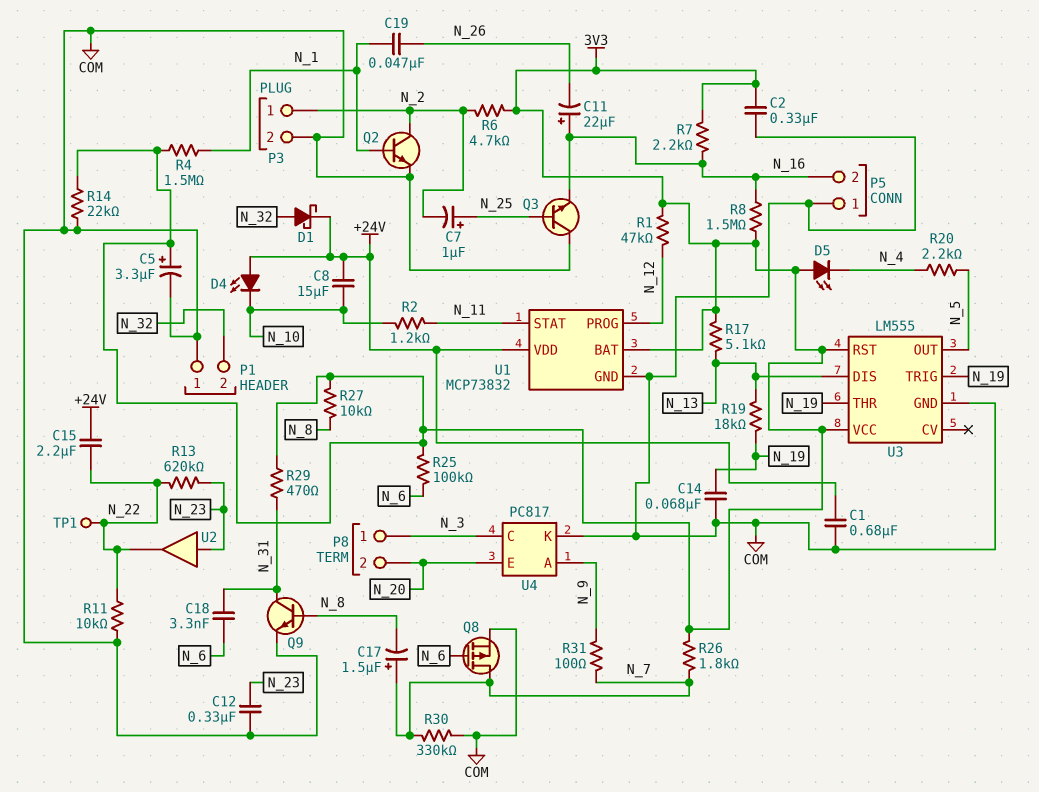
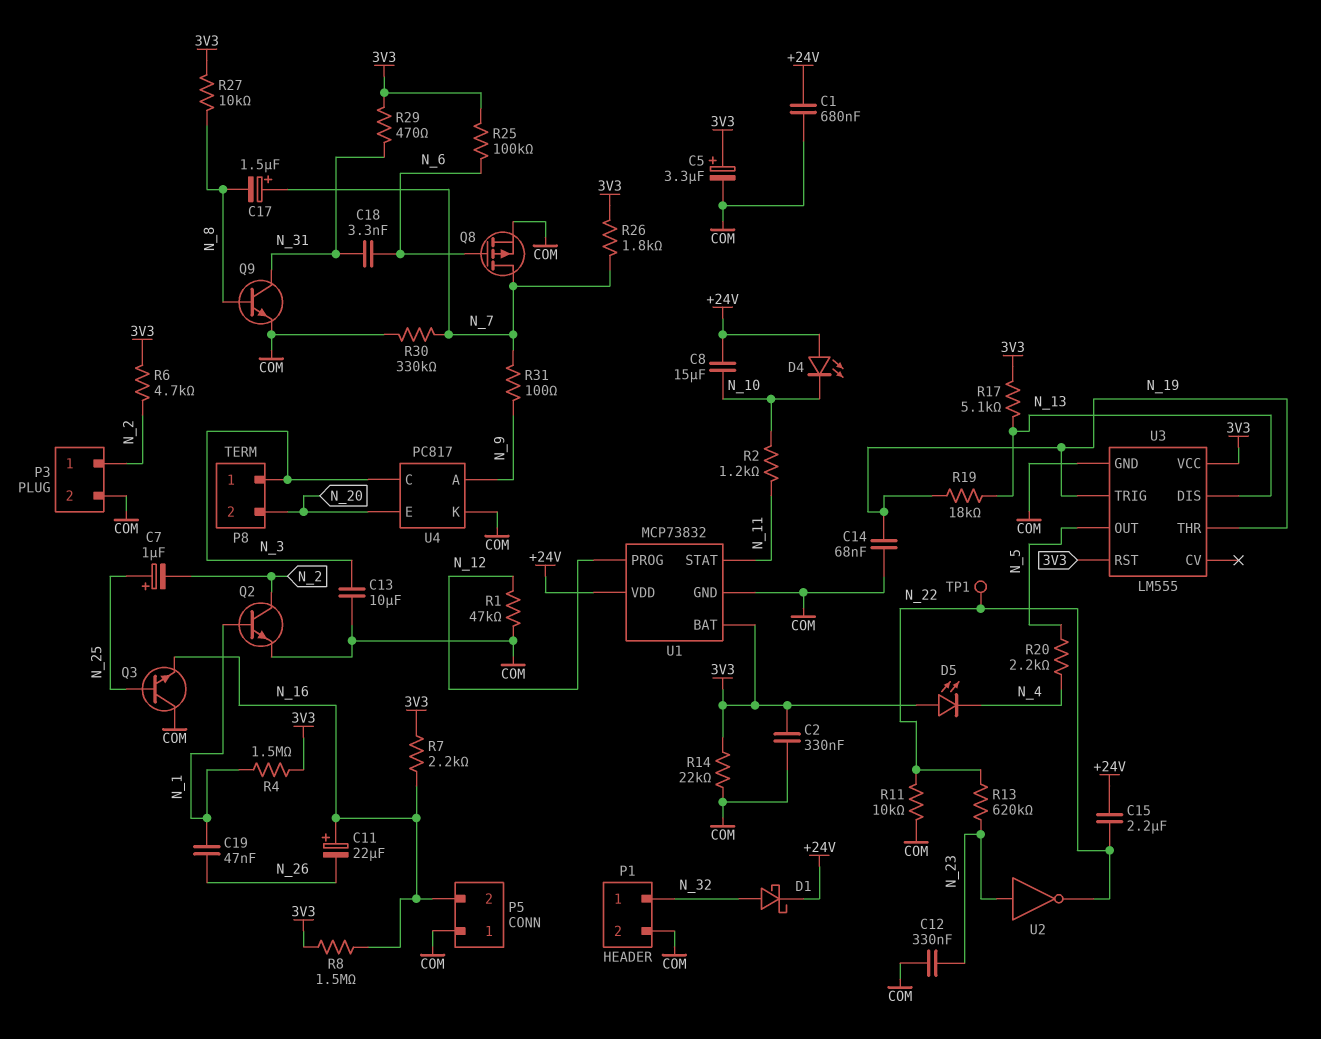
C13: none -> 10uF (COM, N_3)
P1 pin 1: COM -> N_32
P1 pin 2: N_32 -> COM
R1: 47k (3V3, N_12) -> 47k (COM, N_12)
U2: buffer (in N_23, out N_22) -> NOT (in N_23, out N_22)

